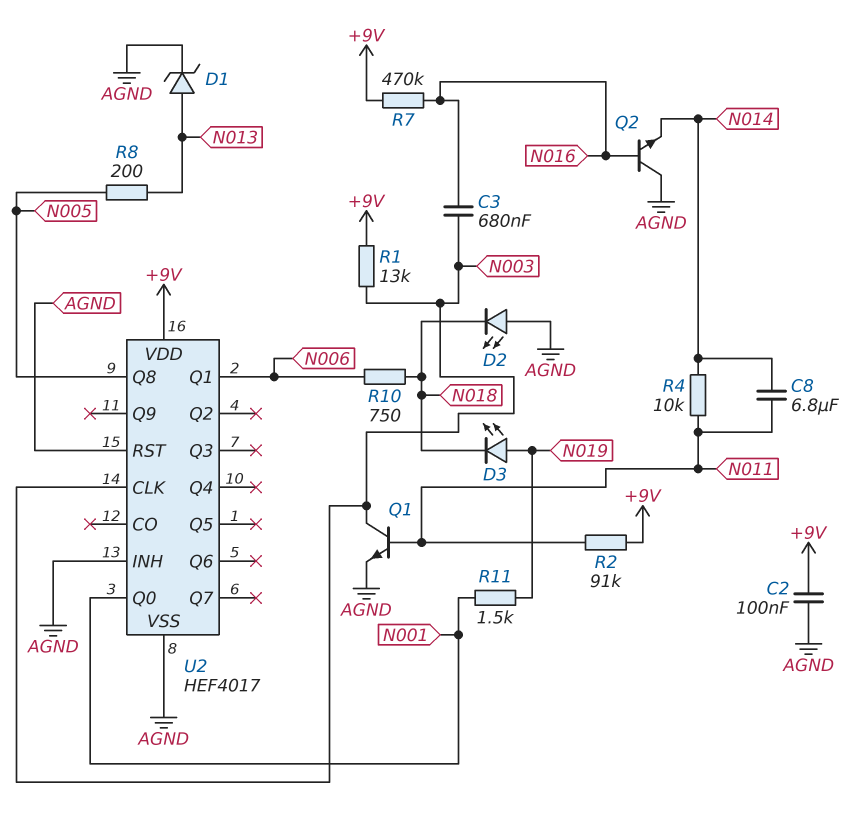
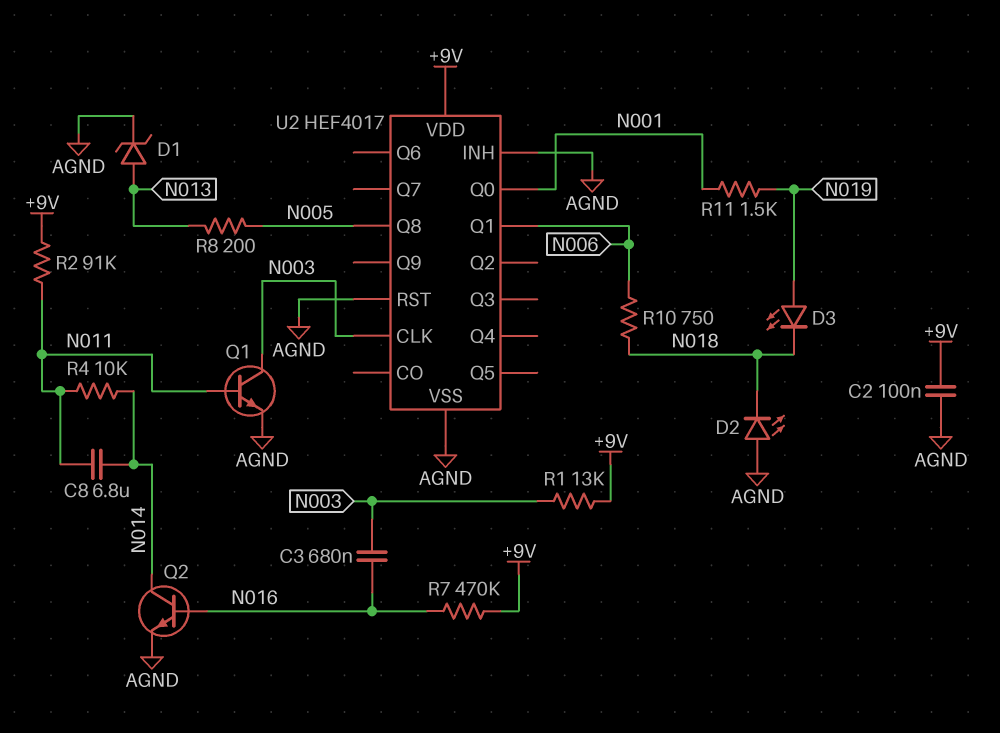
Q2: NPN (B N016, C AGND, E N014) -> NPN (B N016, C N014, E AGND)

